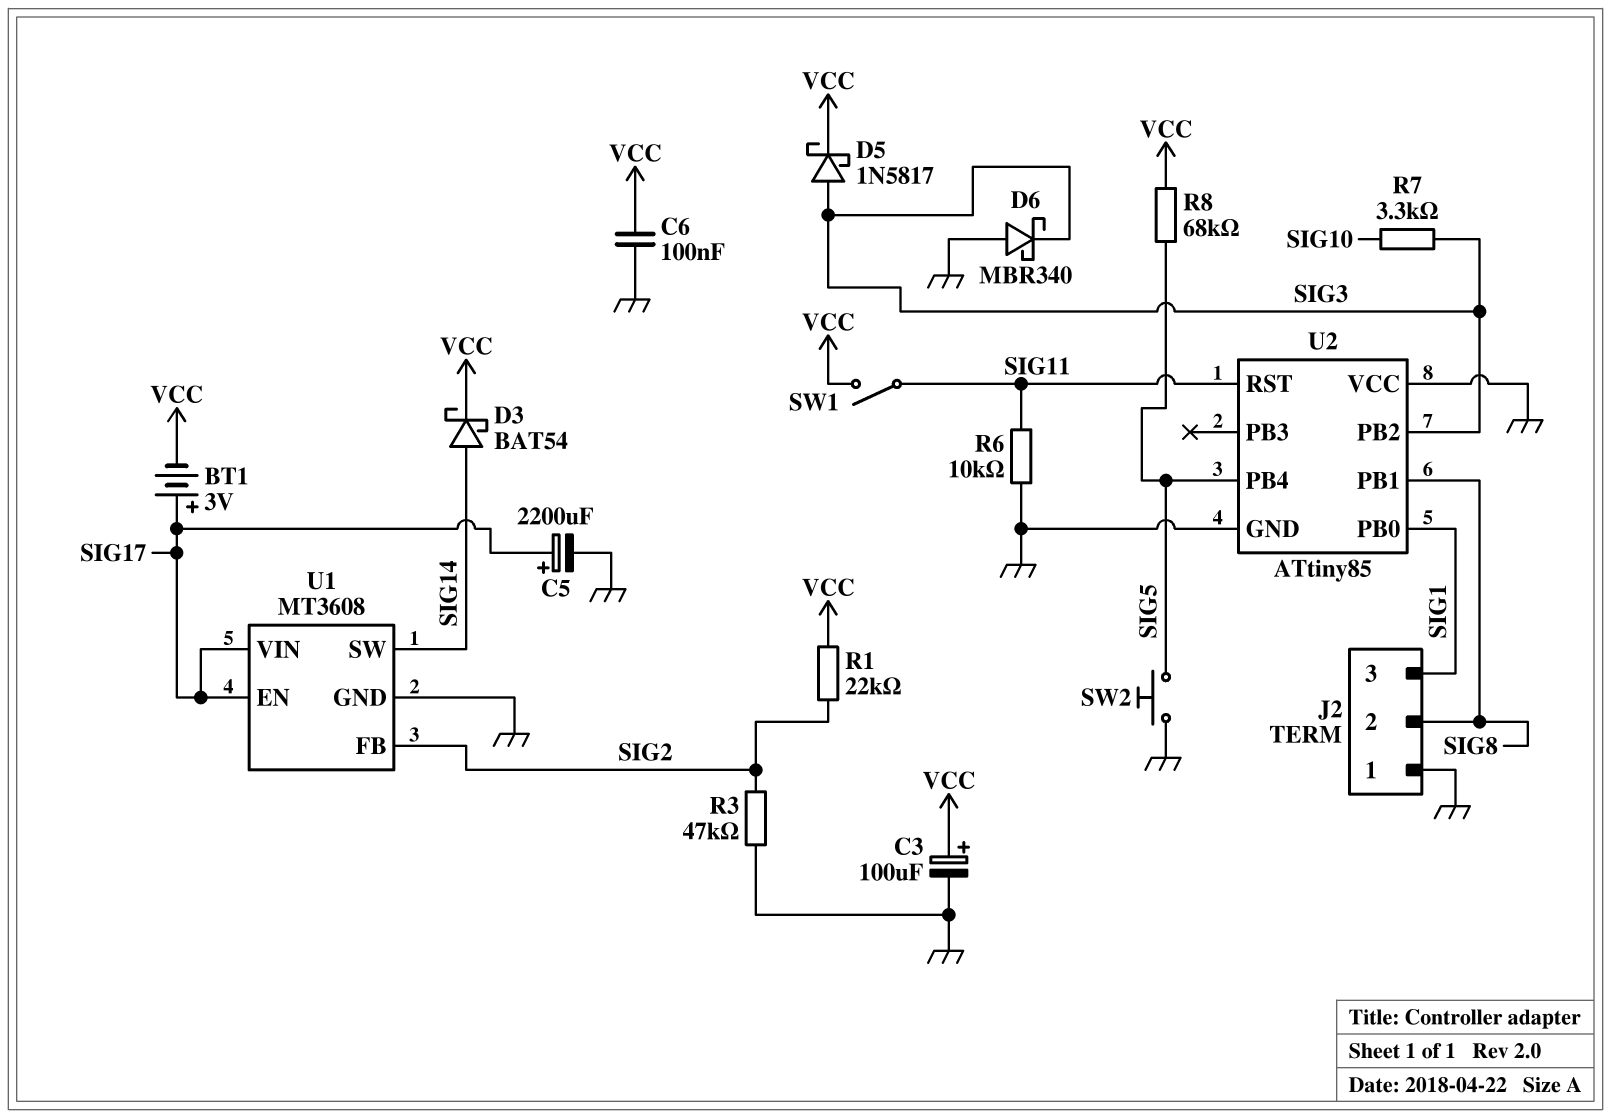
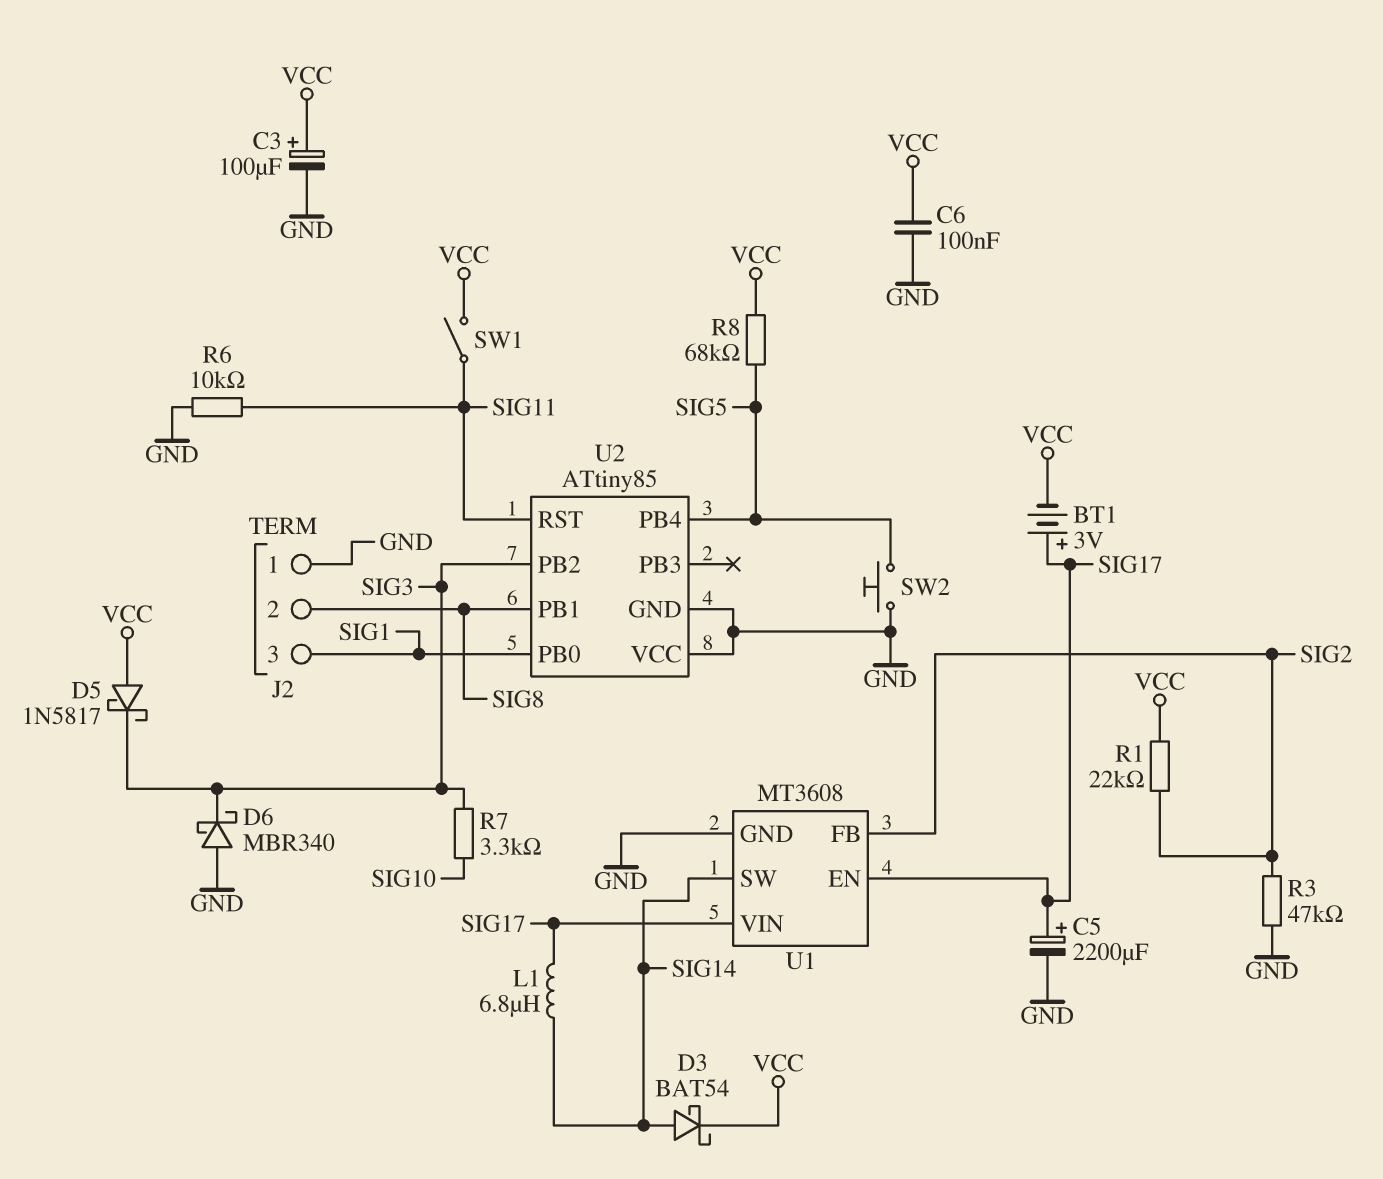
D5: schottky 1N5817 (A SIG3, K VCC) -> schottky 1N5817 (A VCC, K SIG3)
L1: none -> 6.8uH (SIG14, SIG17)

